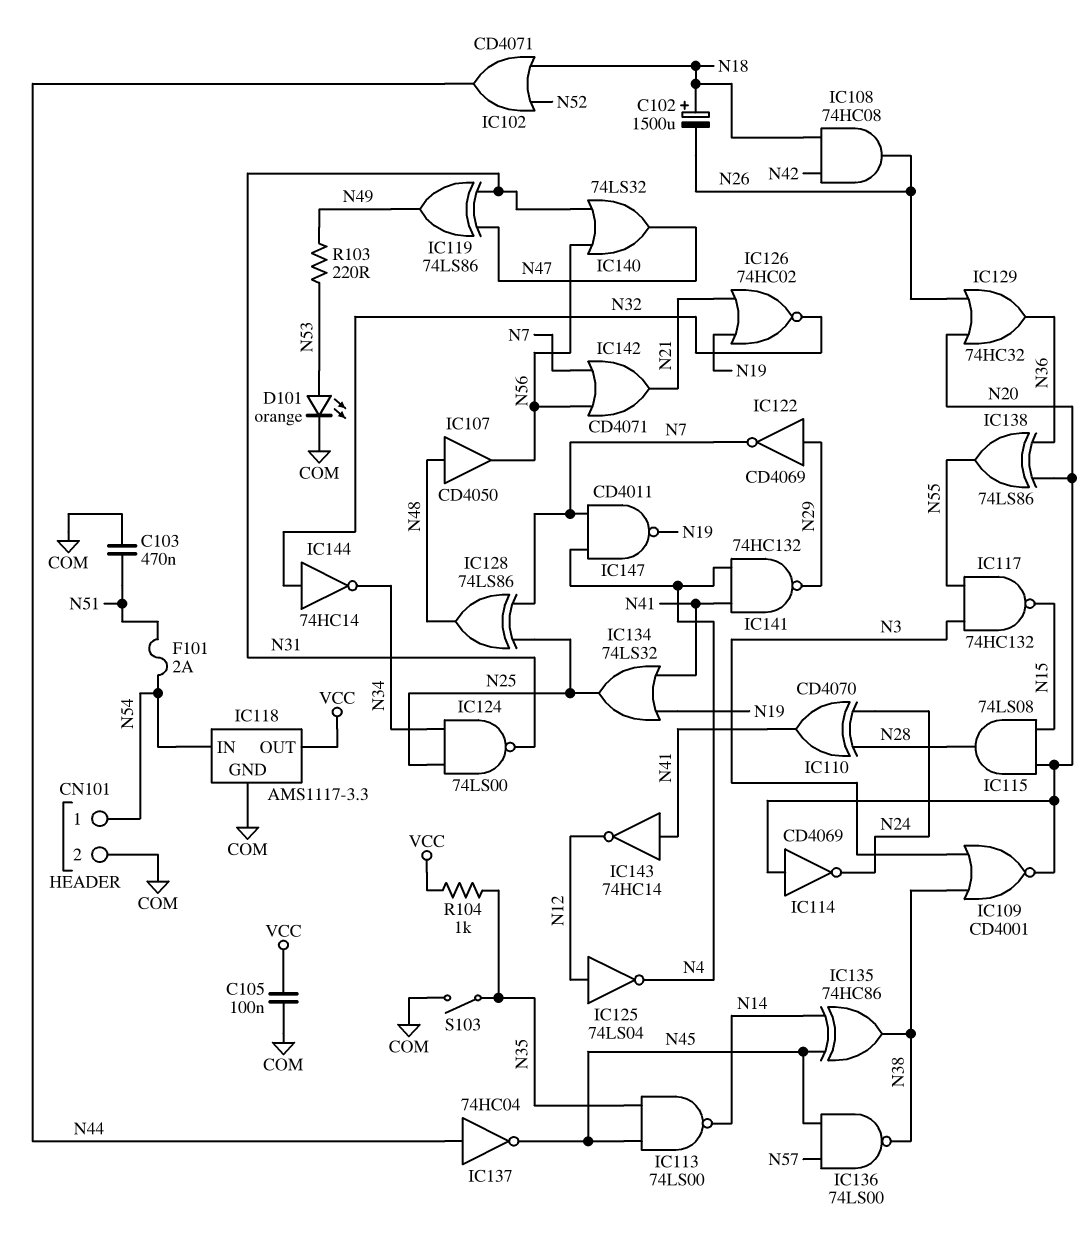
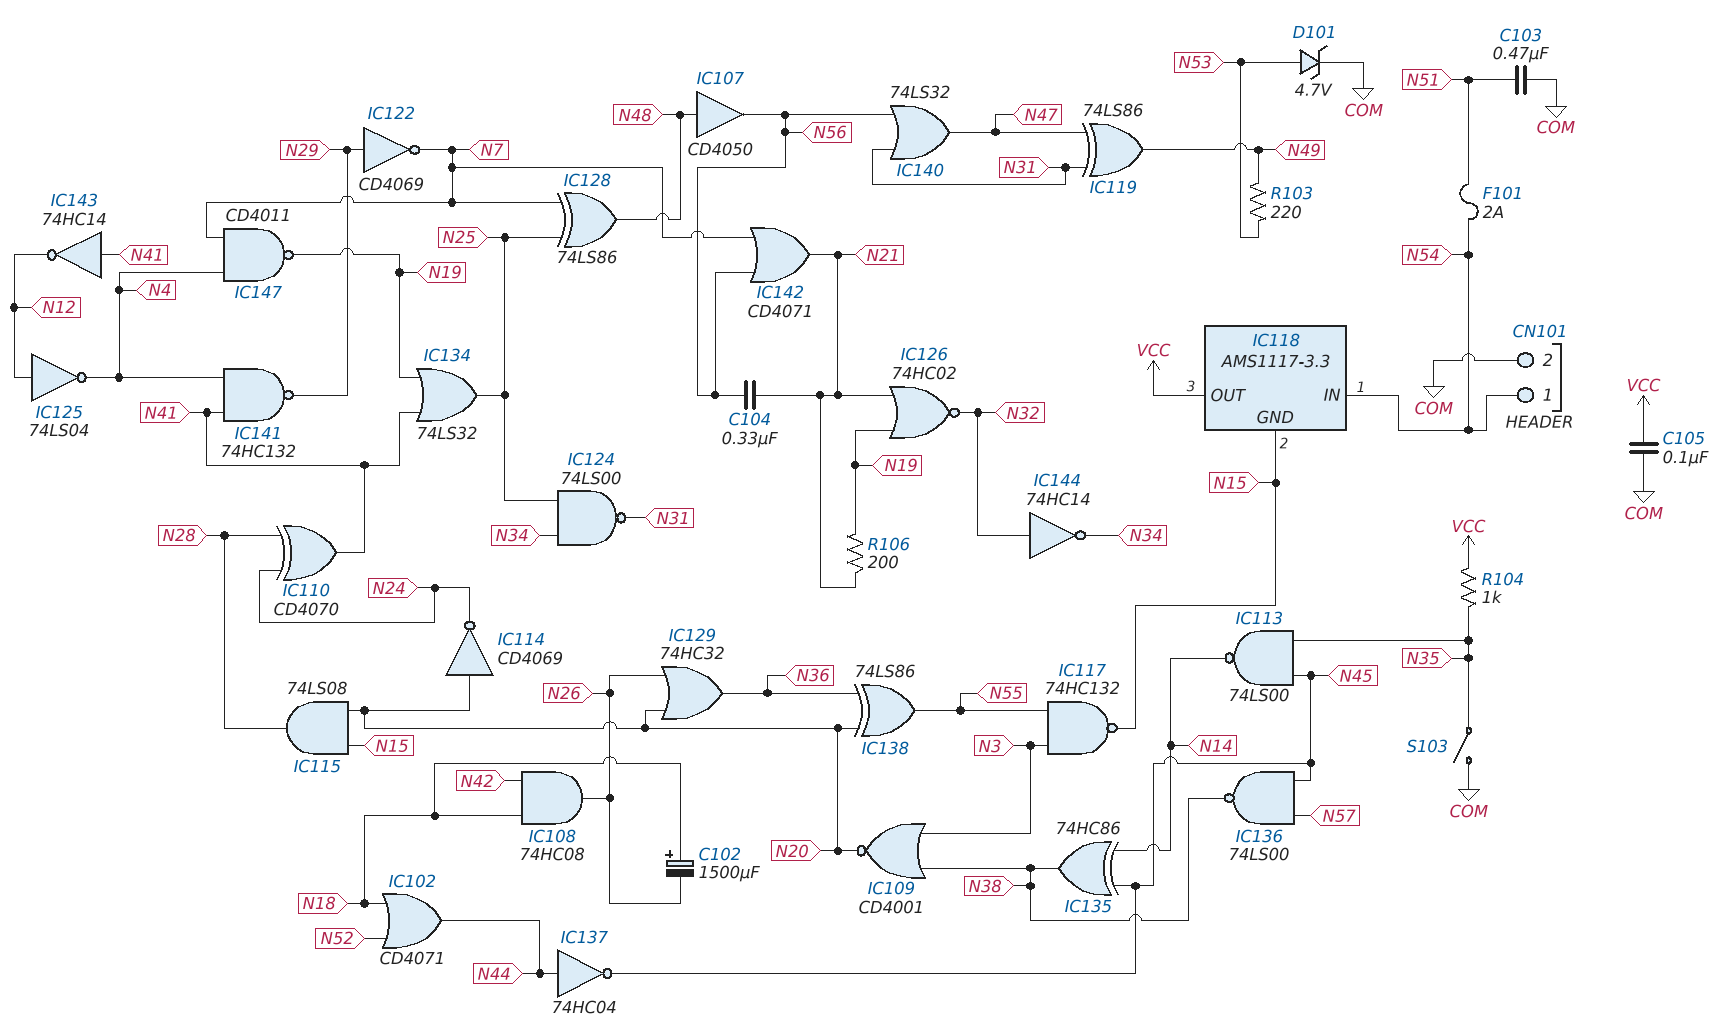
C104: none -> 330nF (N21, N56)
D101: LED orange (A N53, K COM) -> zener 4.7V (A N53, K COM)
IC118 pin GND: COM -> N15
R106: none -> 200 (N19, N21)

